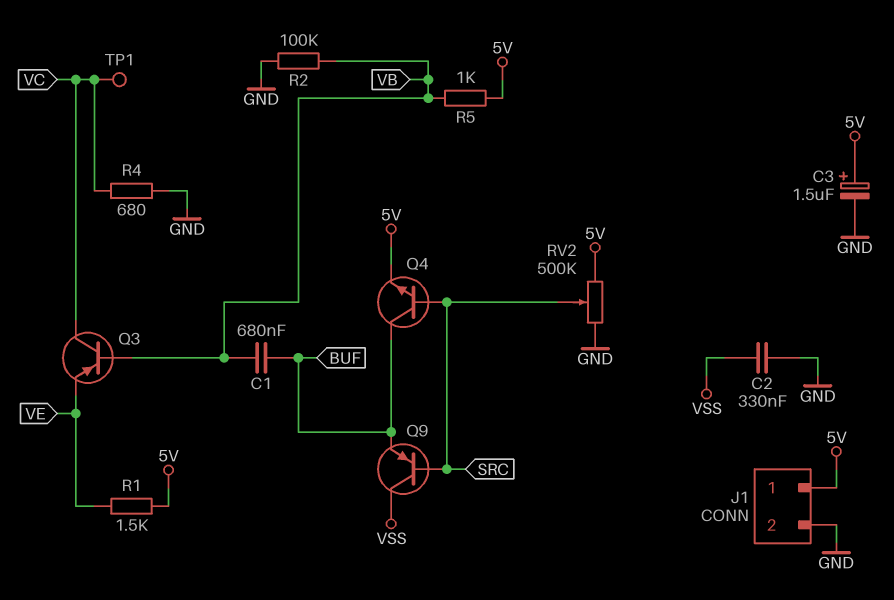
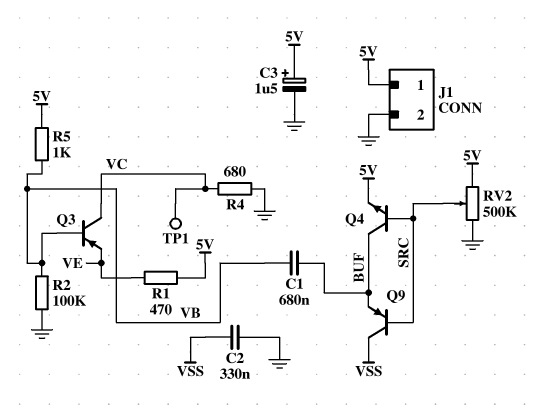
R1: 1.5k (5V, VE) -> 470 (5V, VE)

